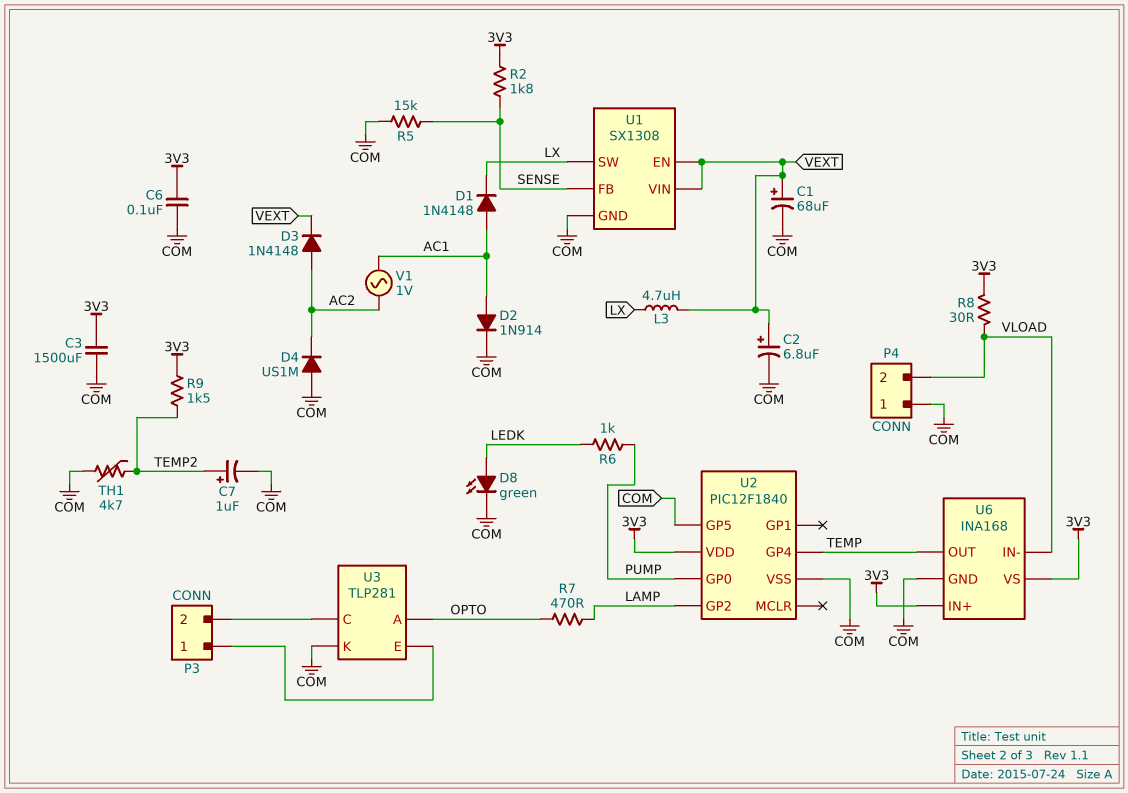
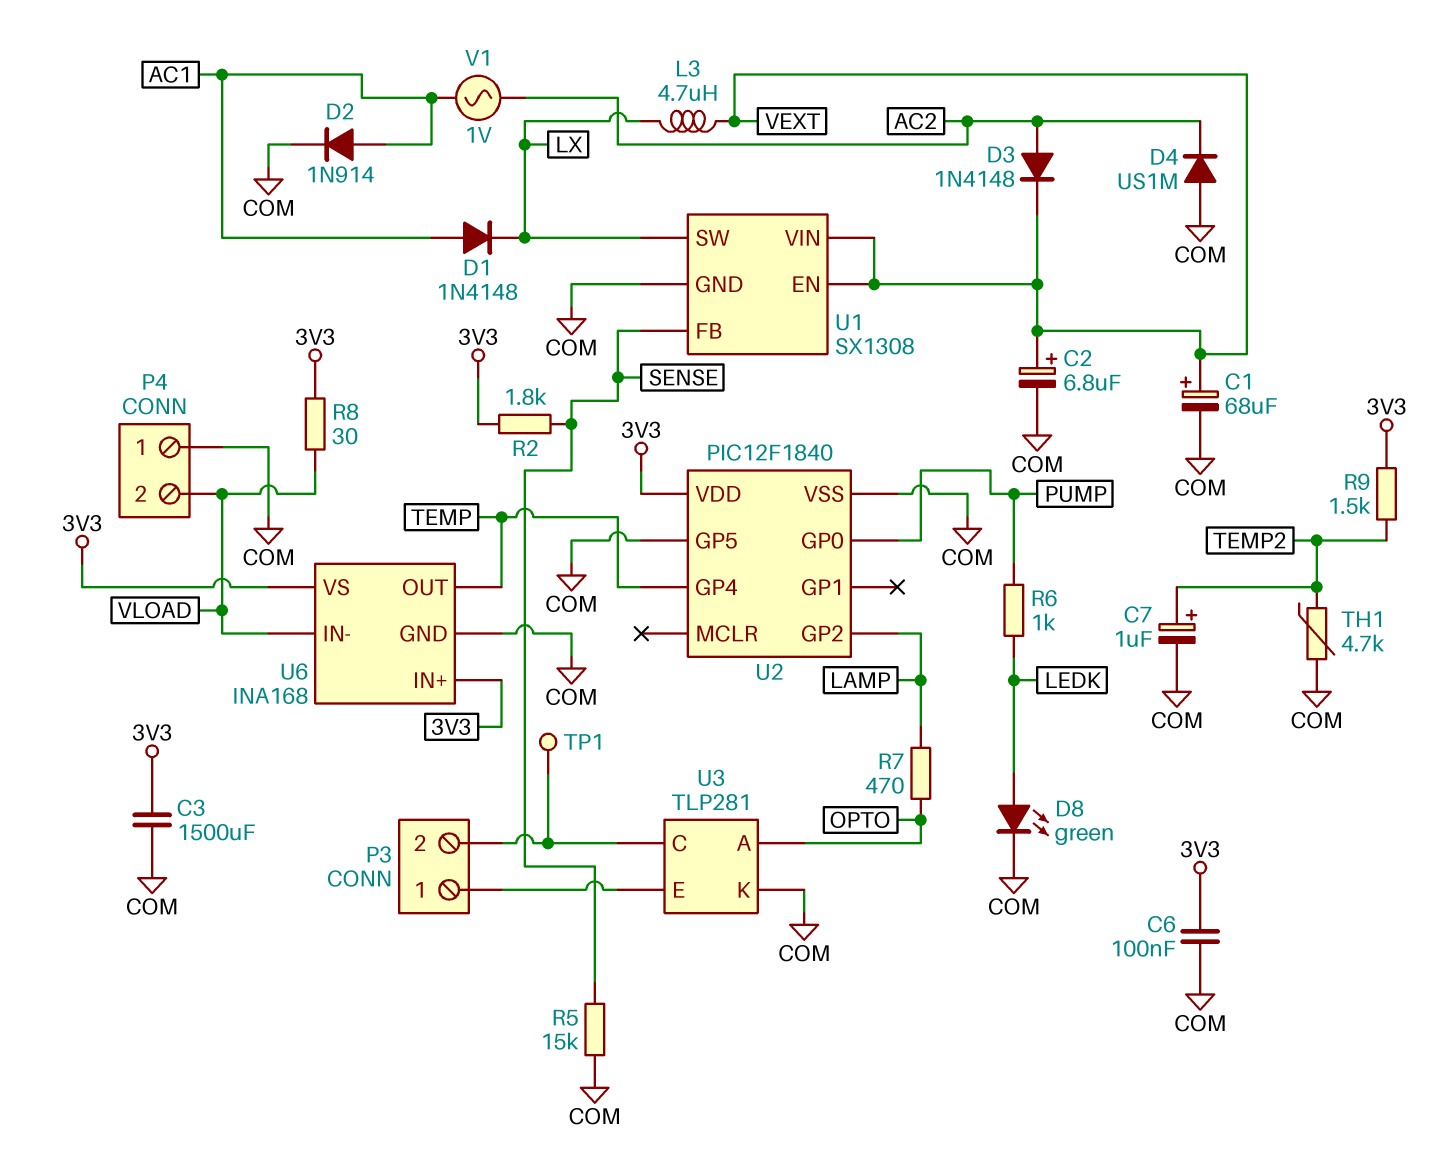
TP1: none -> test point (P3/2)

